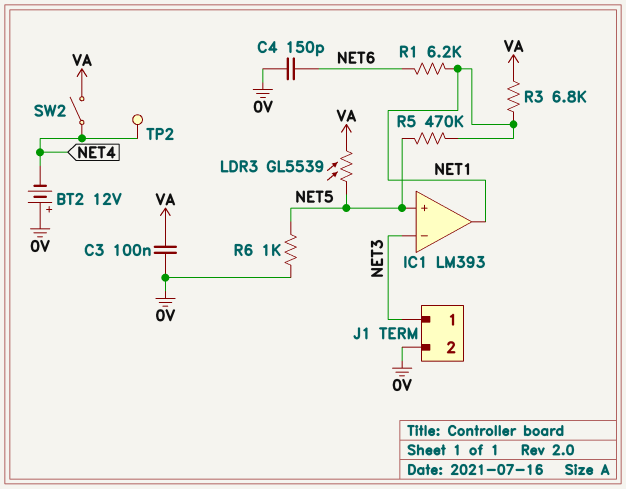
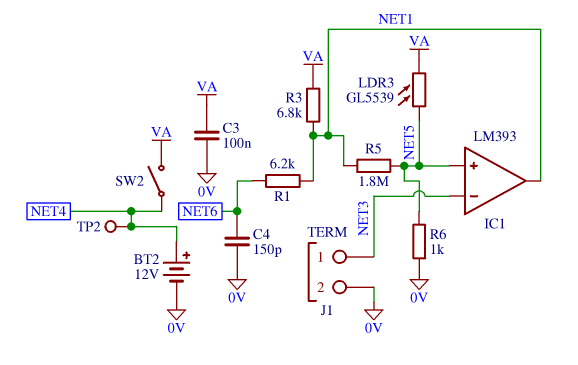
BT2: 12V (plus 0V, minus NET4) -> 12V (plus NET4, minus 0V)
R5: 470k (NET1, NET5) -> 1.8M (NET1, NET5)

